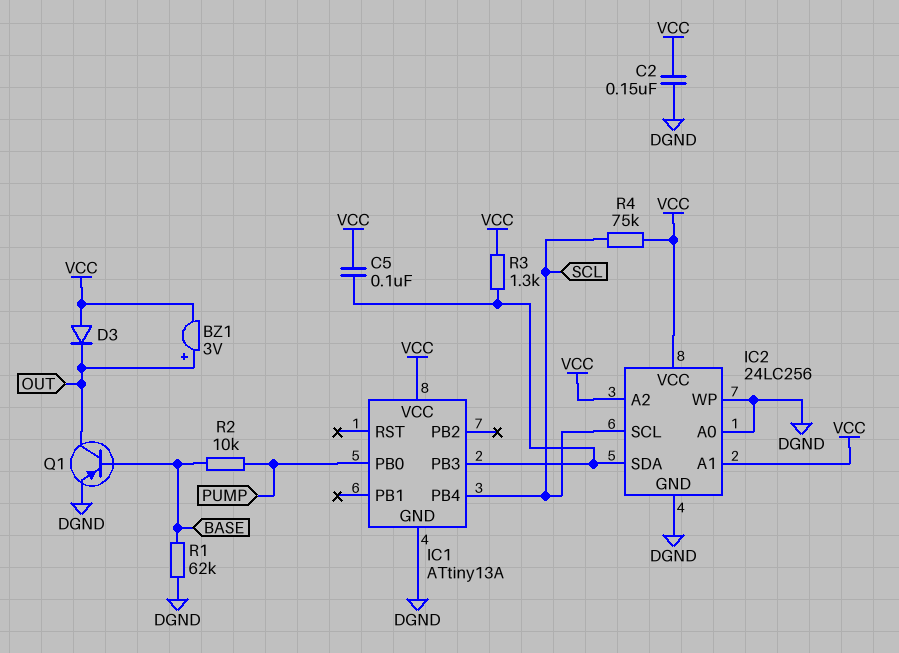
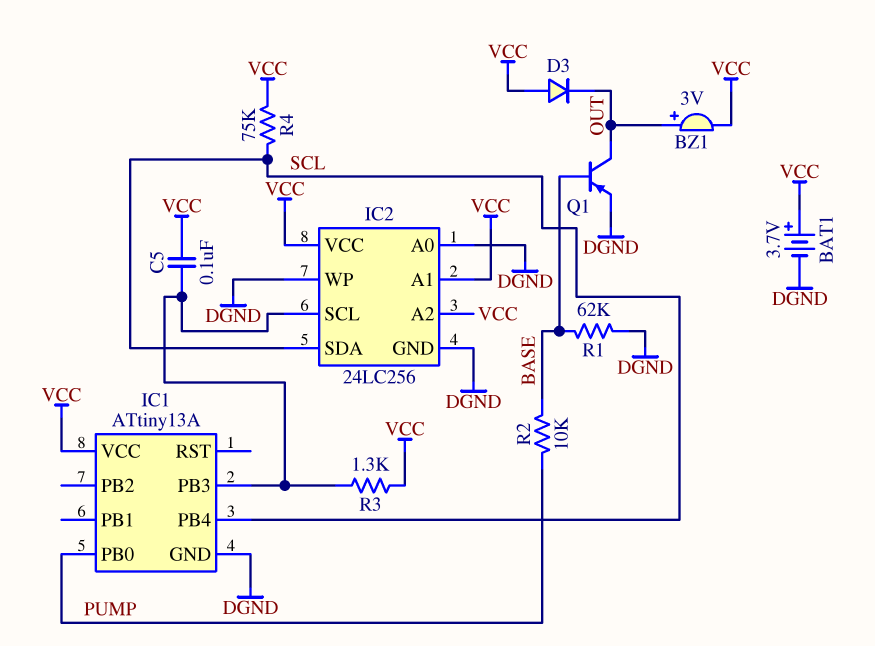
BAT1: none -> 3.7V (plus VCC, minus DGND)
C2: 150nF (DGND, VCC) -> none
IC2 pin SCL: SCL -> IC1/PB3
IC2 pin SDA: IC1/PB3 -> SCL

